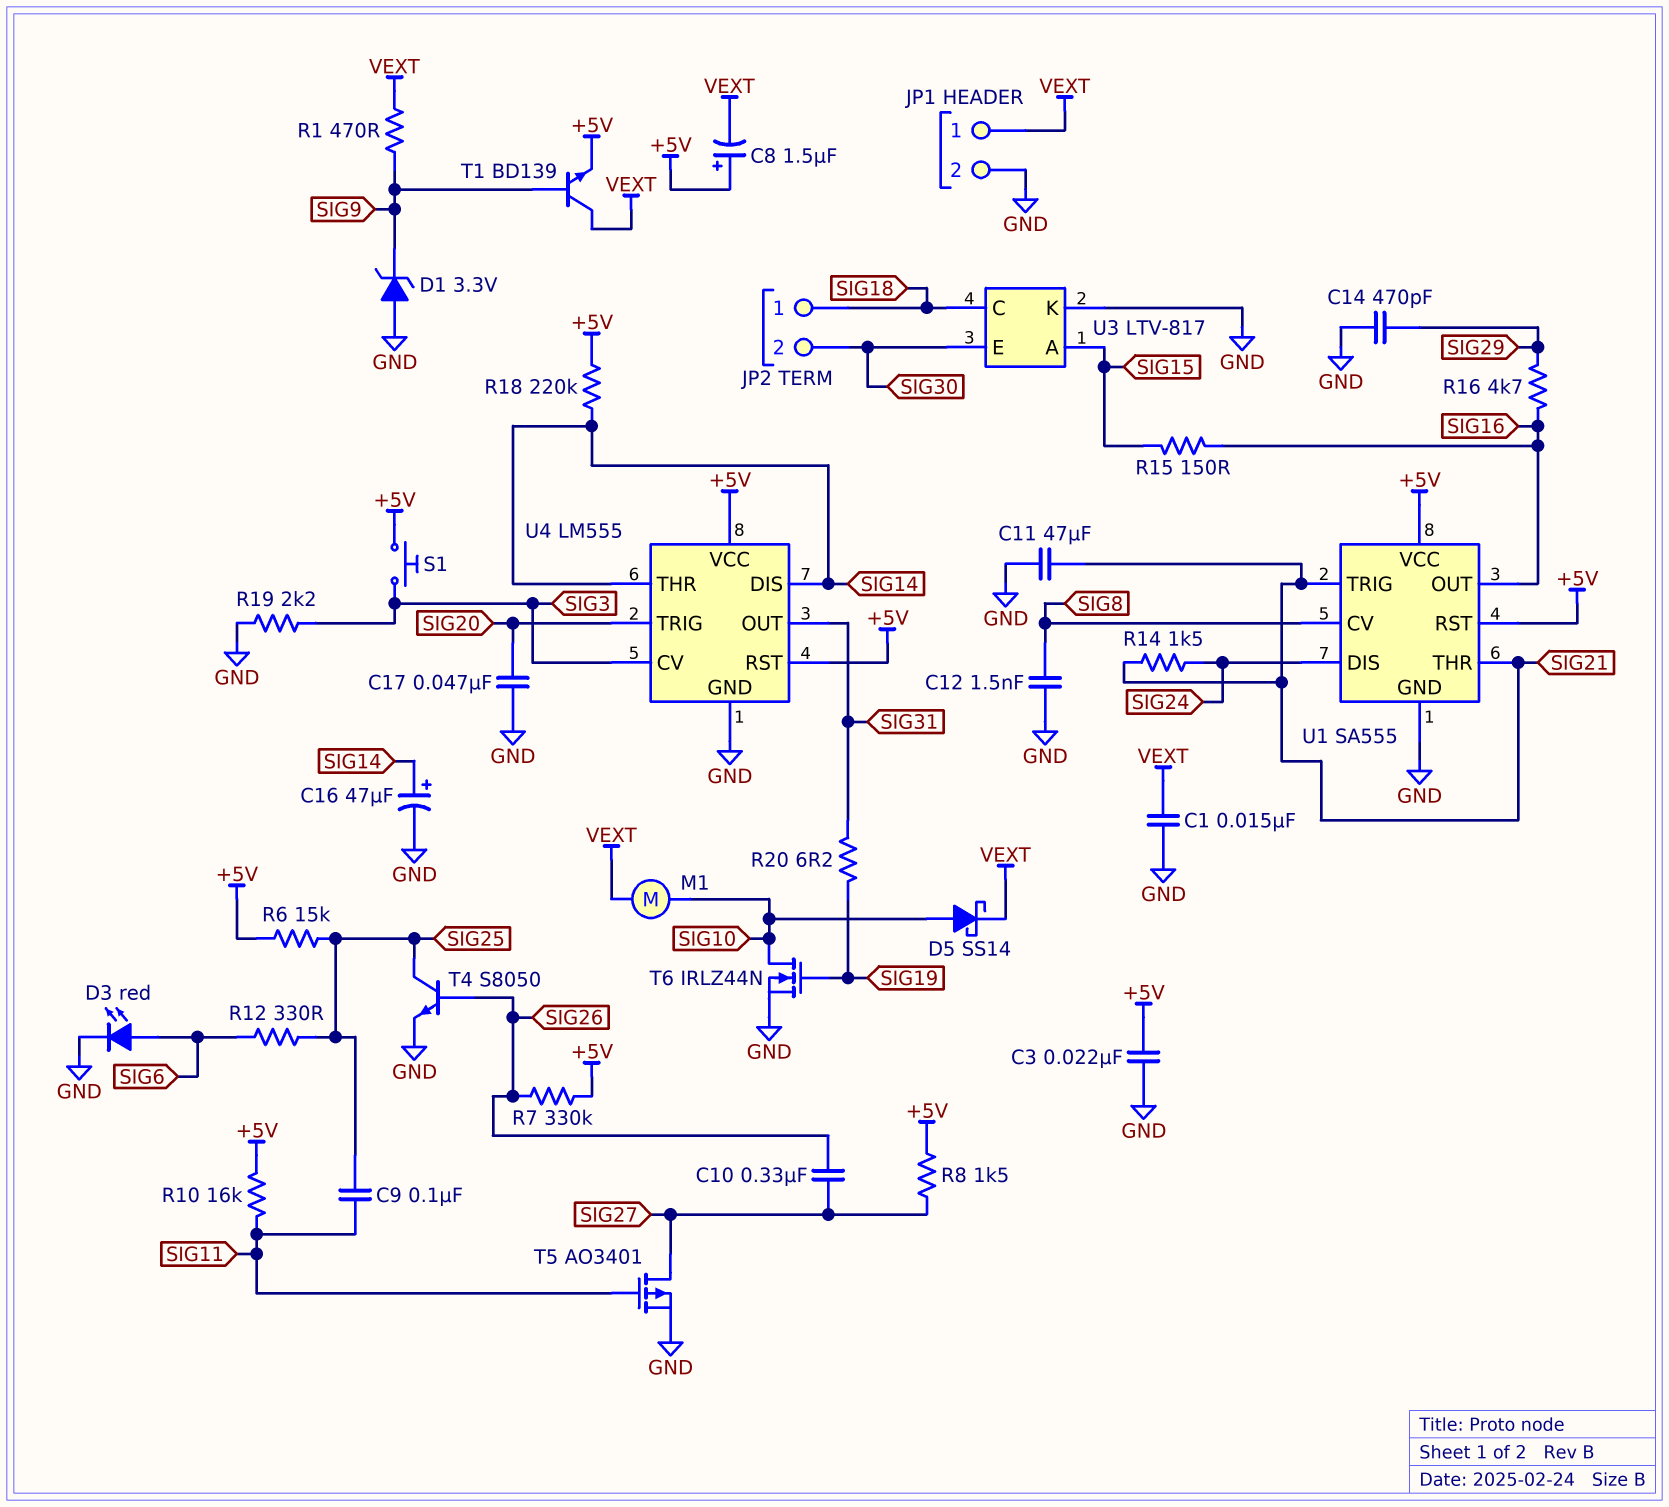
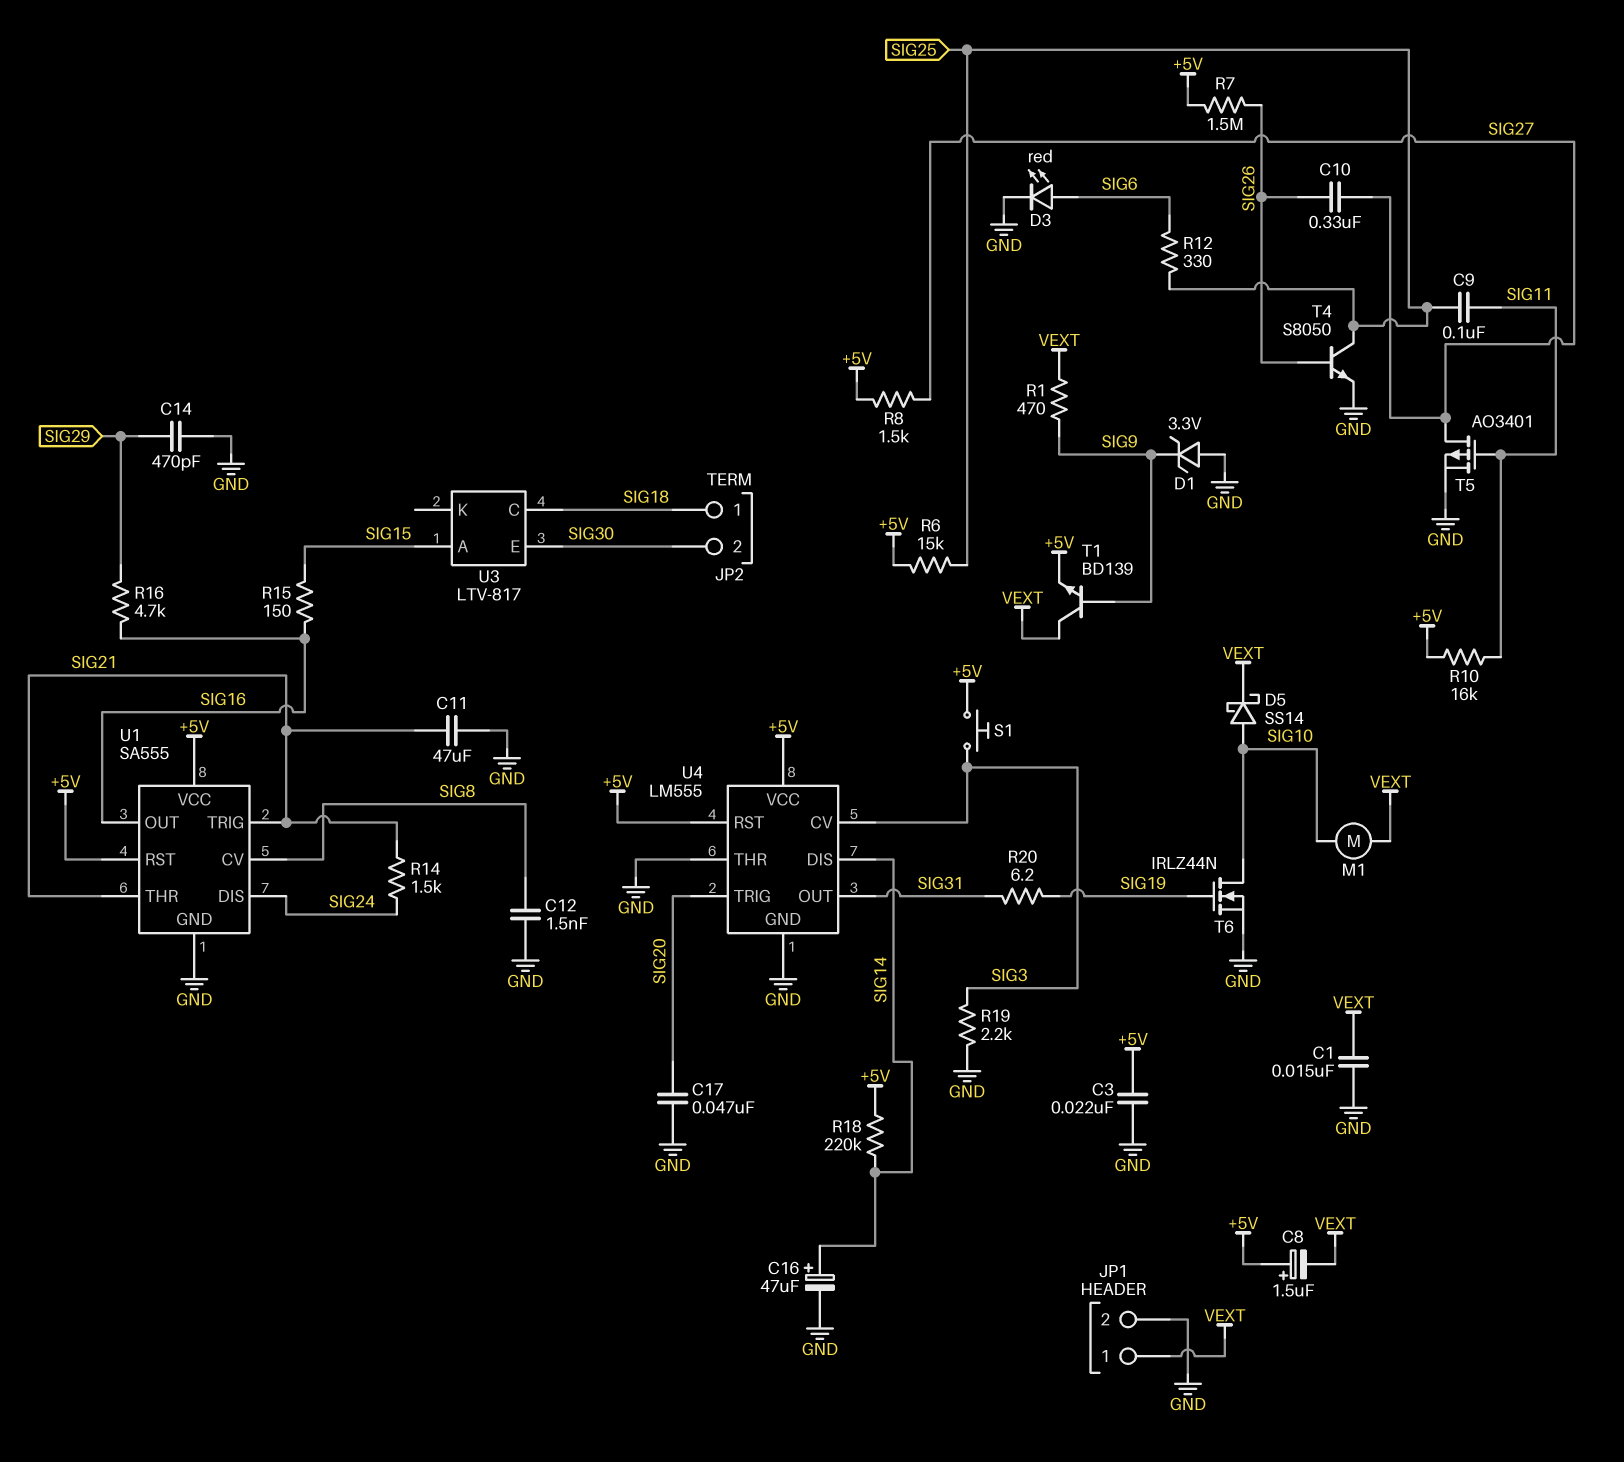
R7: 330k (+5V, SIG26) -> 1.5M (+5V, SIG26)
U3 pin K: GND -> none
U4 pin THR: SIG14 -> GND

